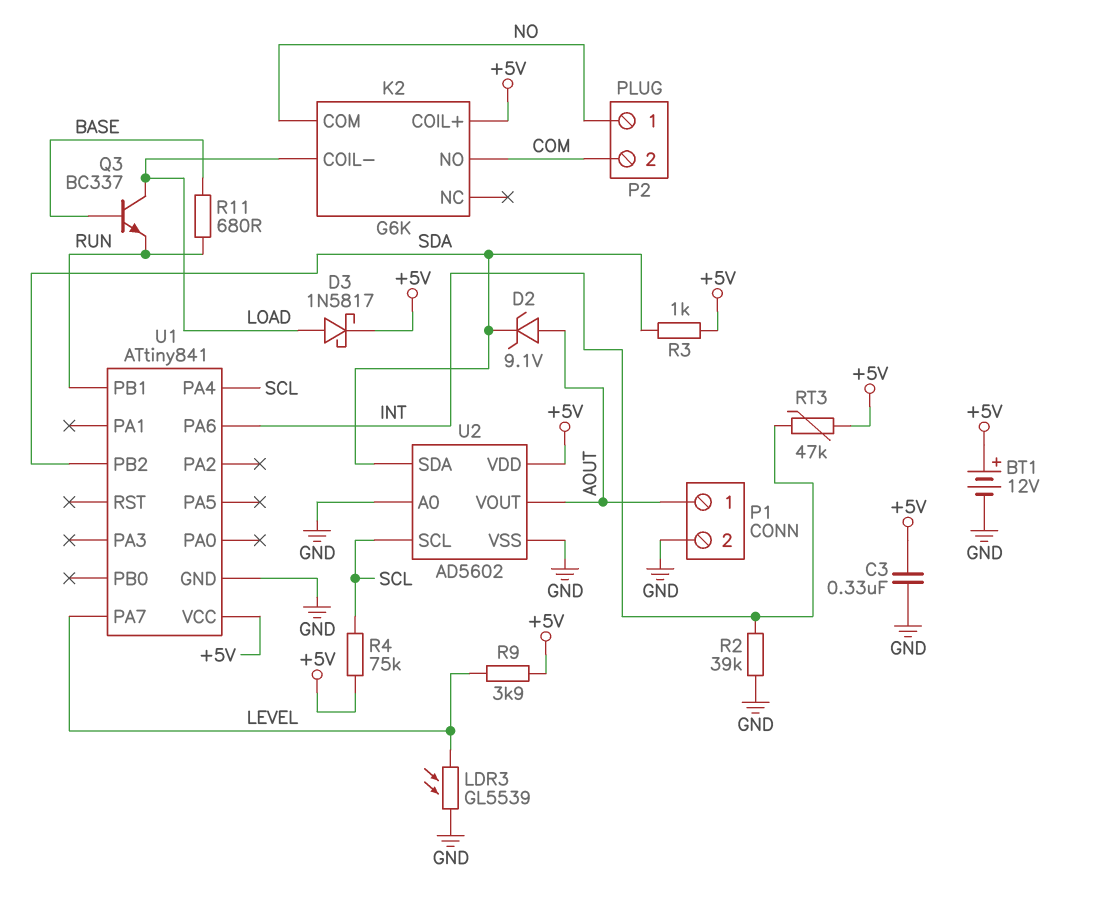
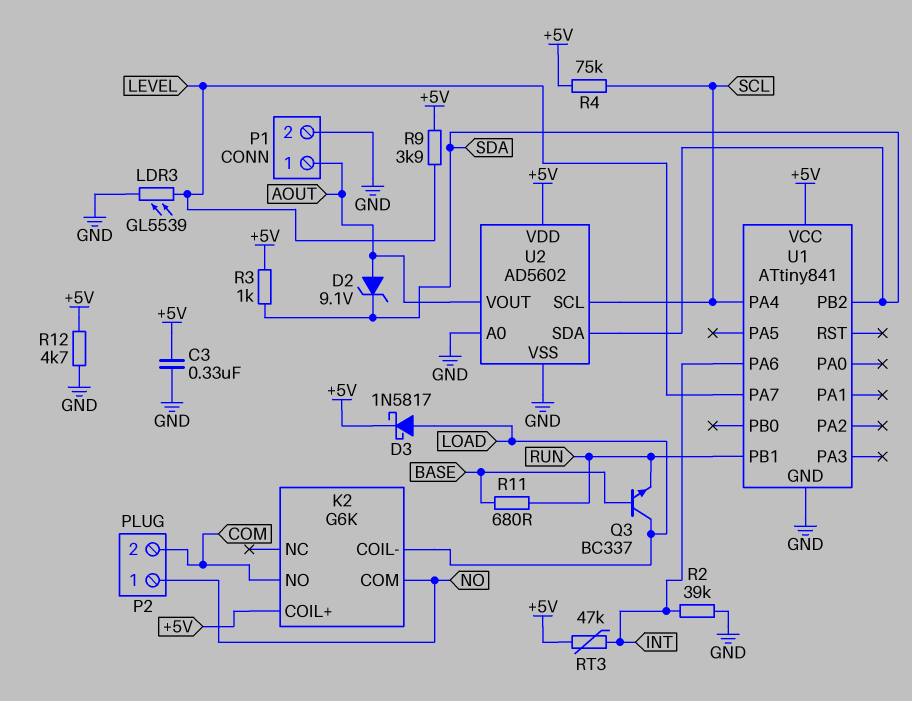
BT1: 12V (plus +5V, minus GND) -> none
R12: none -> 4.7k (+5V, GND)

